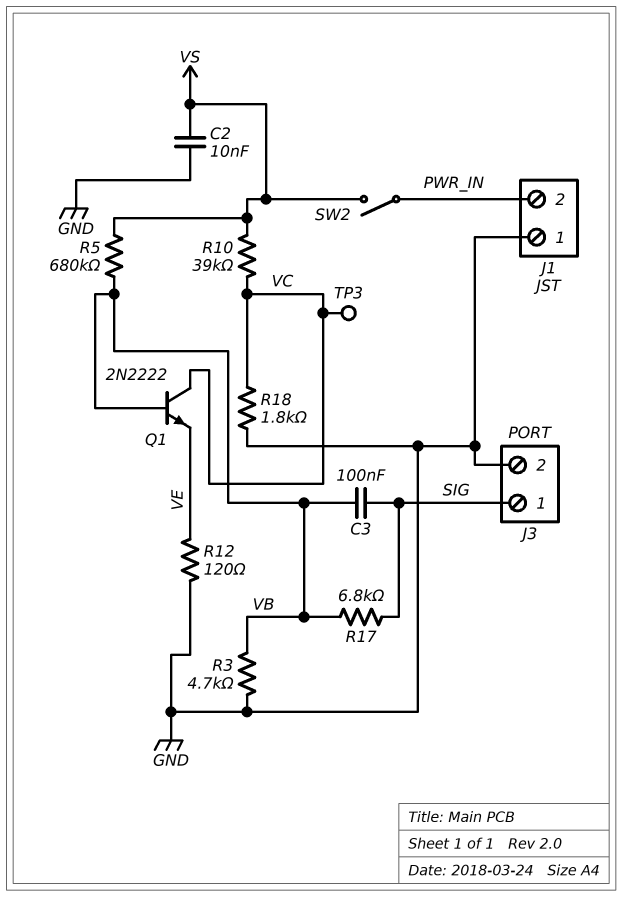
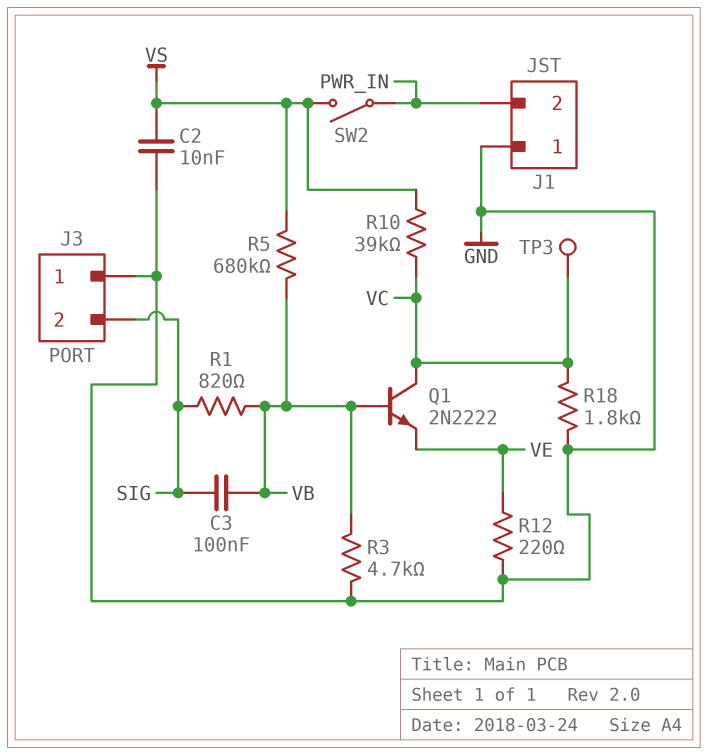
J3 pin 1: SIG -> GND
J3 pin 2: GND -> SIG
R1: none -> 820 (SIG, VB)
R12: 120 (GND, VE) -> 220 (GND, VE)
R17: 6.8k (SIG, VB) -> none

